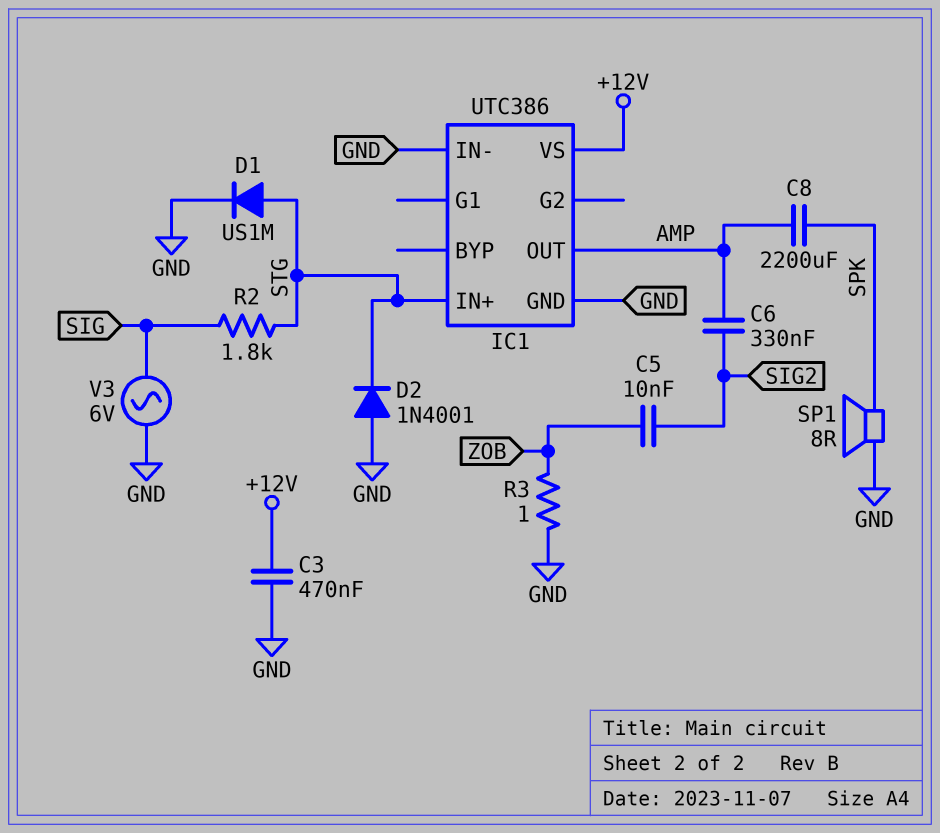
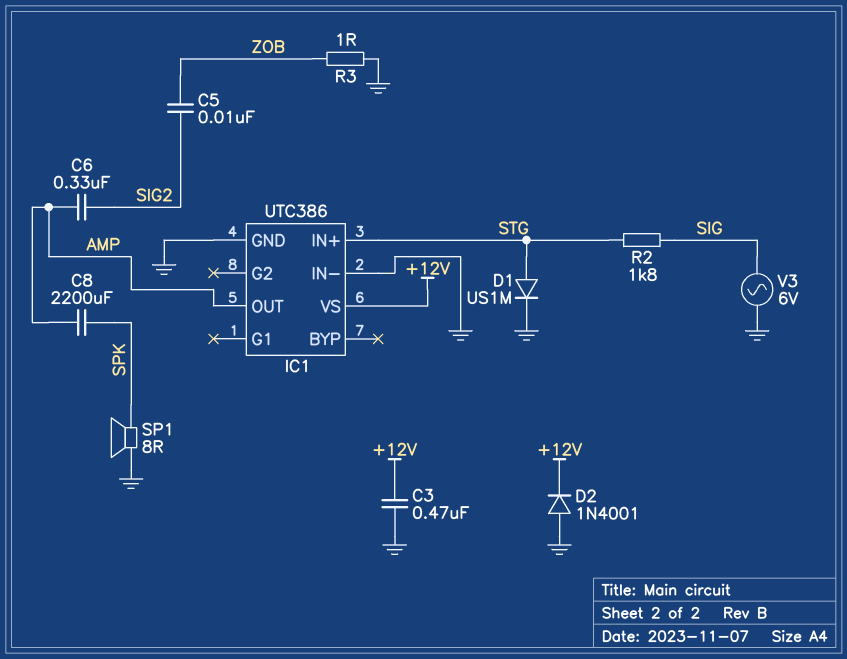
D2: diode 1N4001 (A GND, K STG) -> diode 1N4001 (A GND, K +12V)

